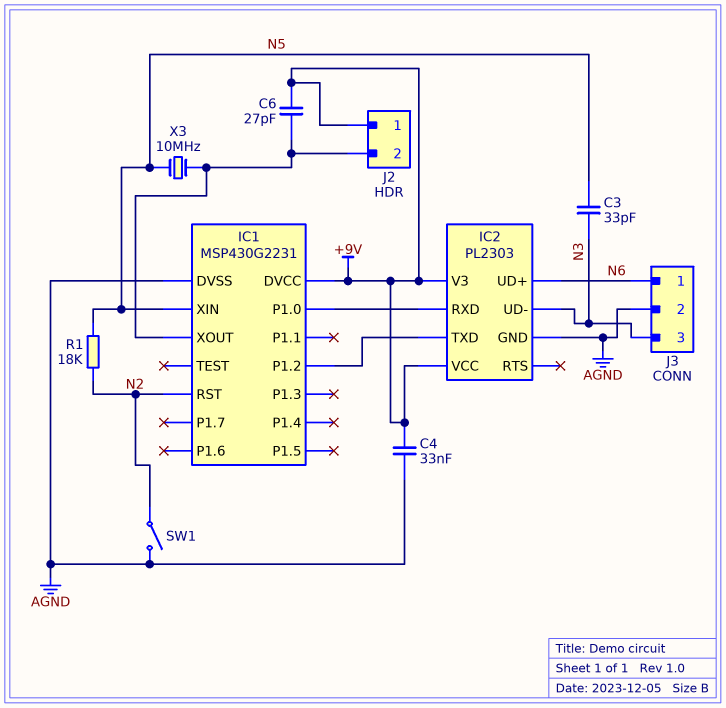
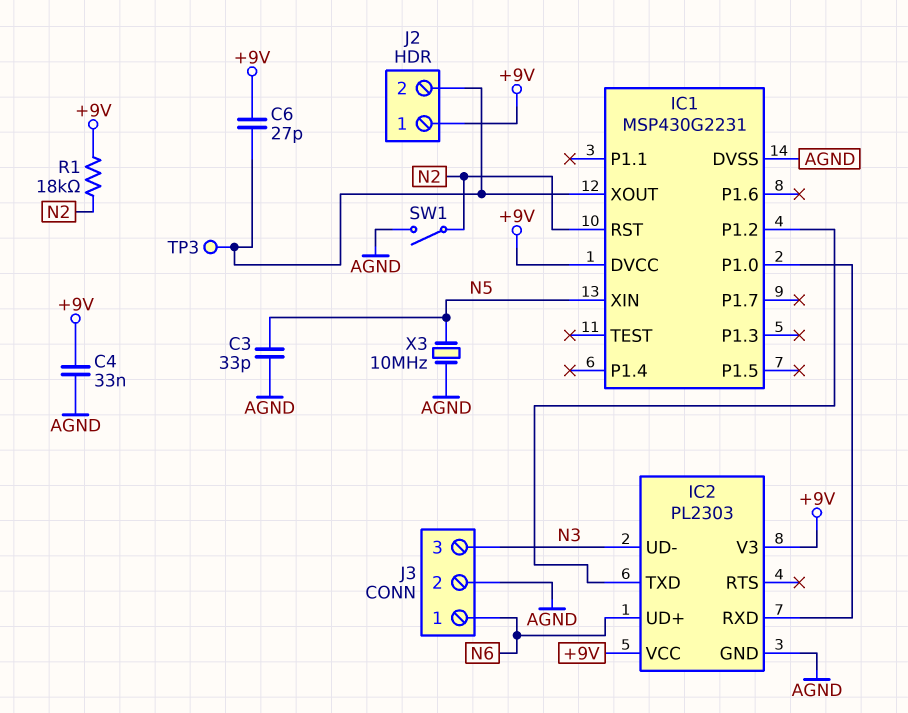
C3: 33pF (N3, N5) -> 33pF (AGND, N5)
R1: 18k (N2, N5) -> 18k (+9V, N2)
TP3: none -> test point (IC1/XOUT)
X3: 10MHz (IC1/XOUT, N5) -> 10MHz (AGND, N5)

